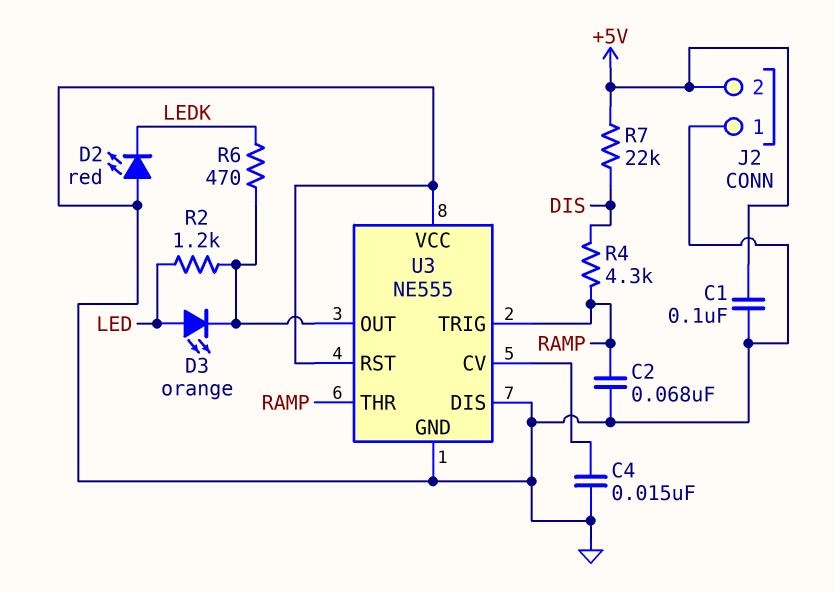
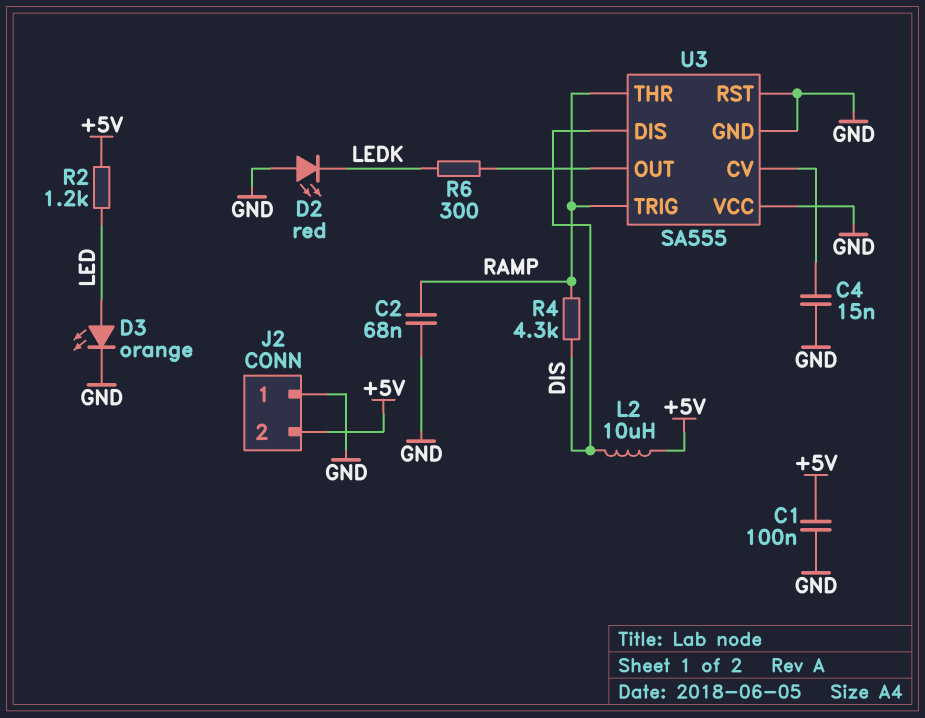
D3: LED orange (A LED, K U3/OUT) -> LED orange (A LED, K GND)
L2: none -> 10uH (+5V, DIS)
R2: 1.2k (LED, U3/OUT) -> 1.2k (+5V, LED)
R6: 470 (LEDK, U3/OUT) -> 300 (LEDK, U3/OUT)
R7: 22k (+5V, DIS) -> none
U3: NE555 -> SA555
U3 pin DIS: GND -> DIS

